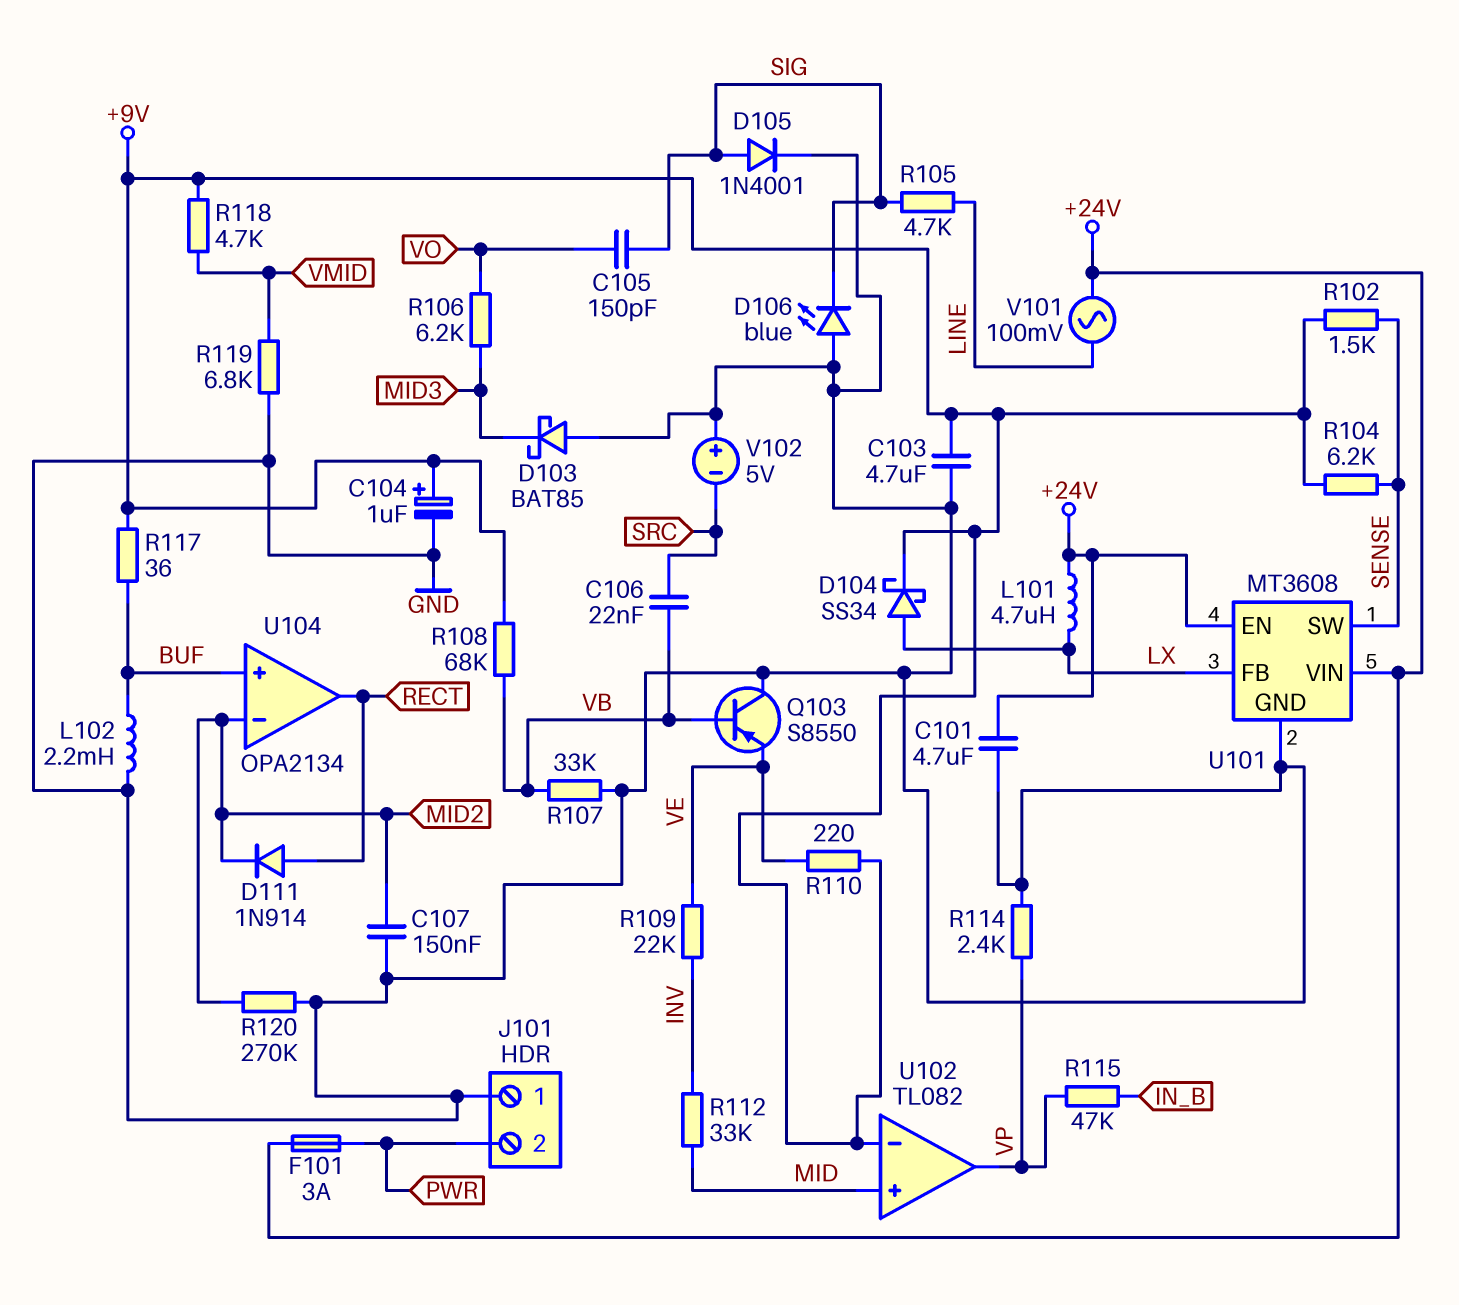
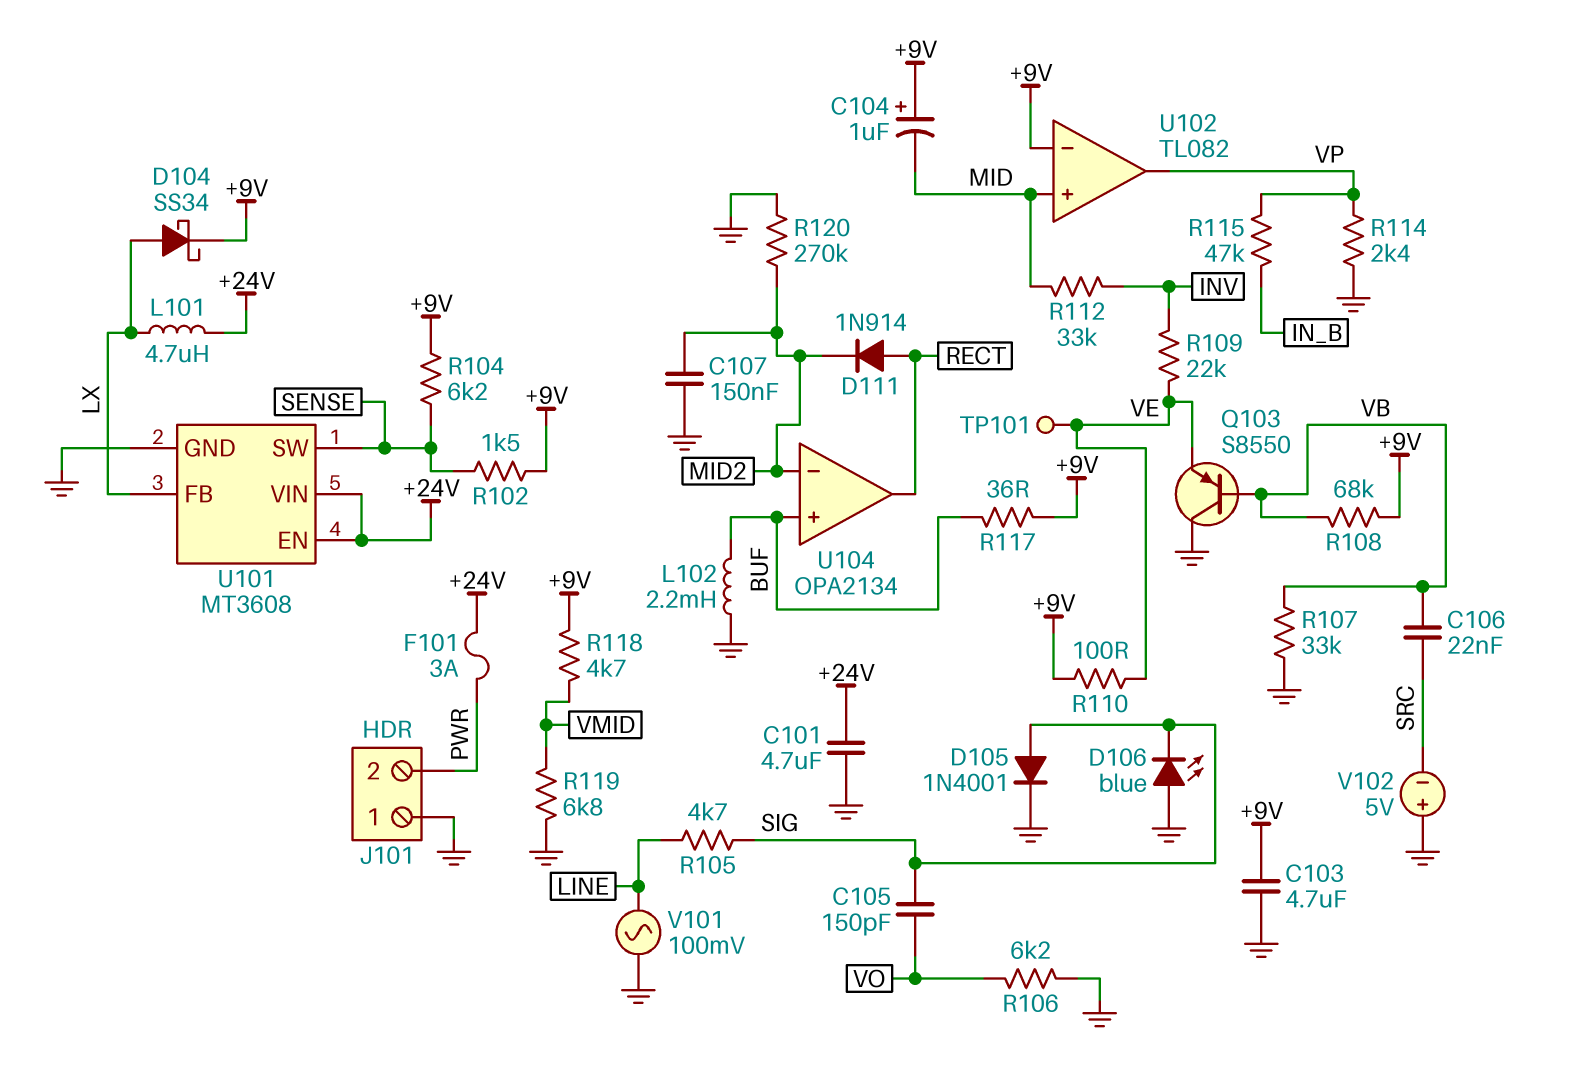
C104: 1uF (plus +9V, minus GND) -> 1uF (plus +9V, minus MID)
D103: schottky BAT85 (A GND, K MID3) -> none
R106: 6.2k (MID3, VO) -> 6.2k (GND, VO)
R110: 220 (+9V, VE) -> 100 (+9V, VE)
TP101: none -> test point (VE)
V101: AC 100mV (+24V, LINE) -> AC 100mV (GND, LINE)

